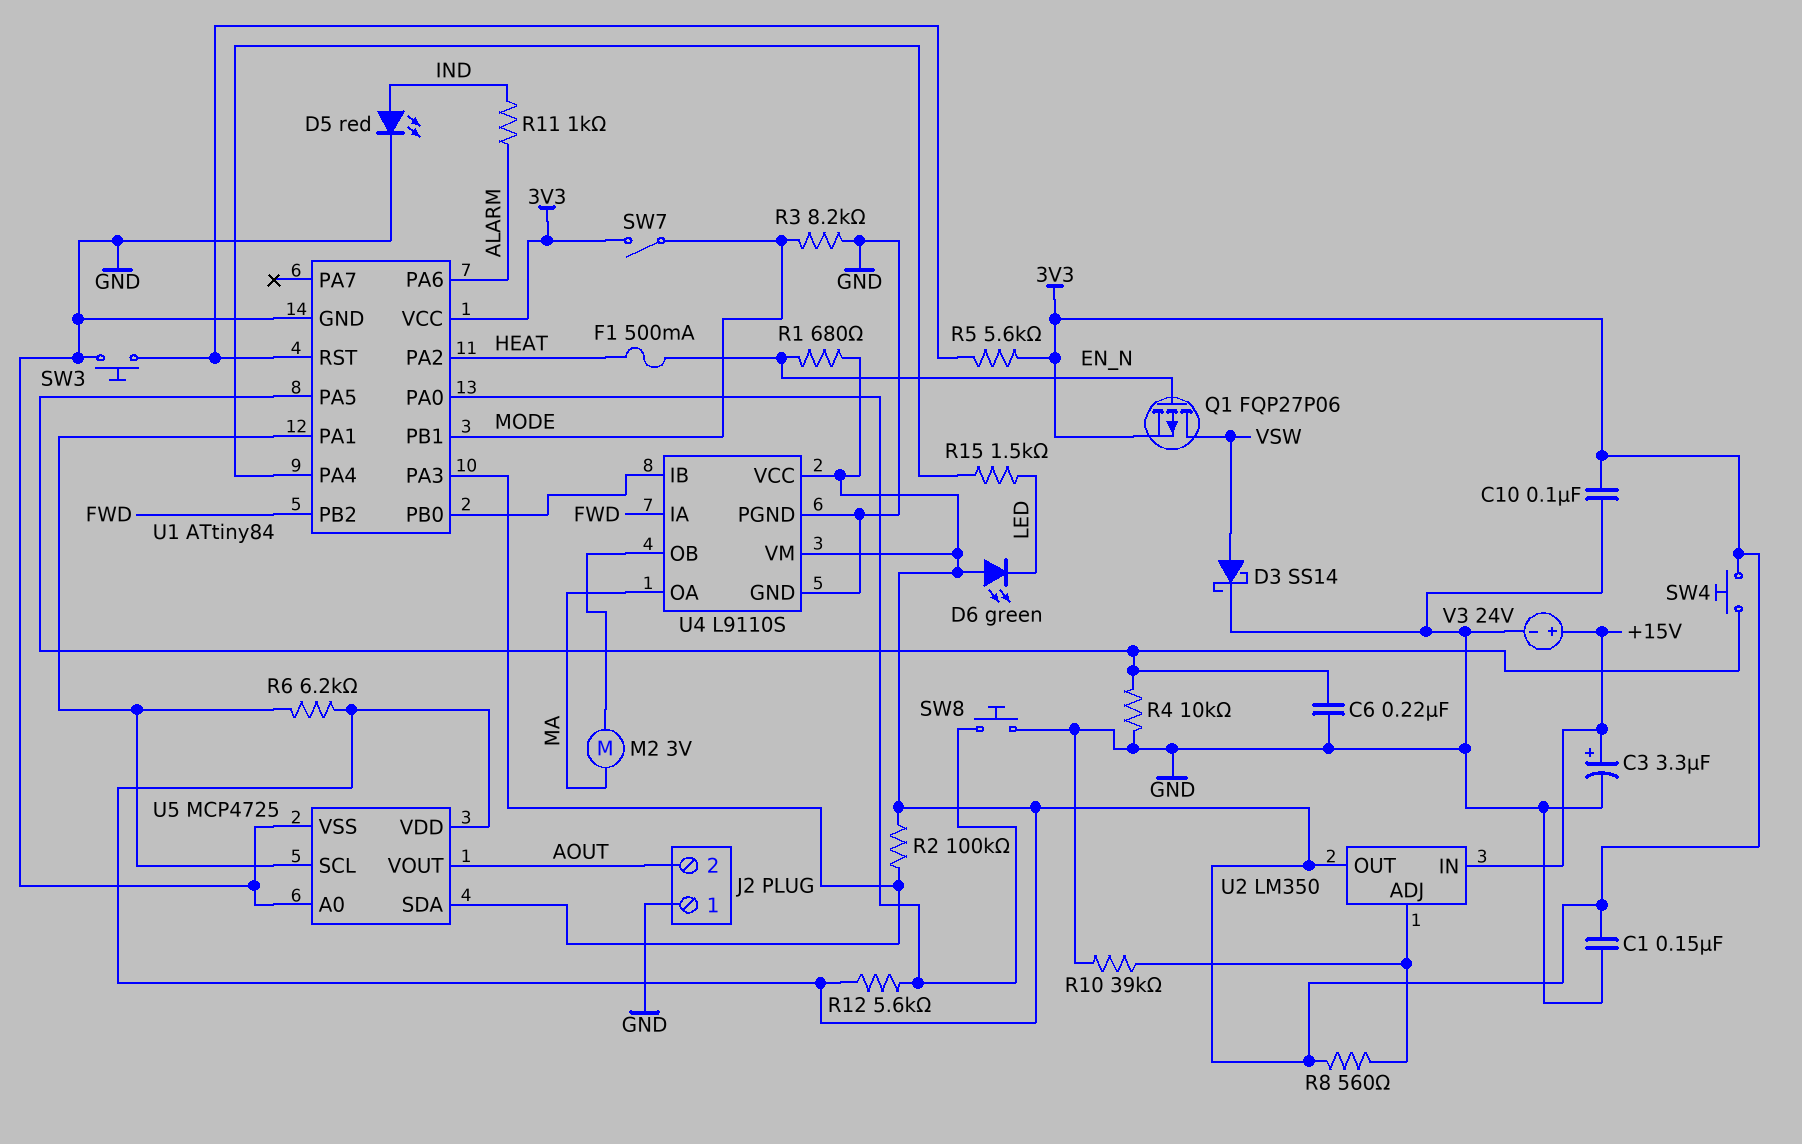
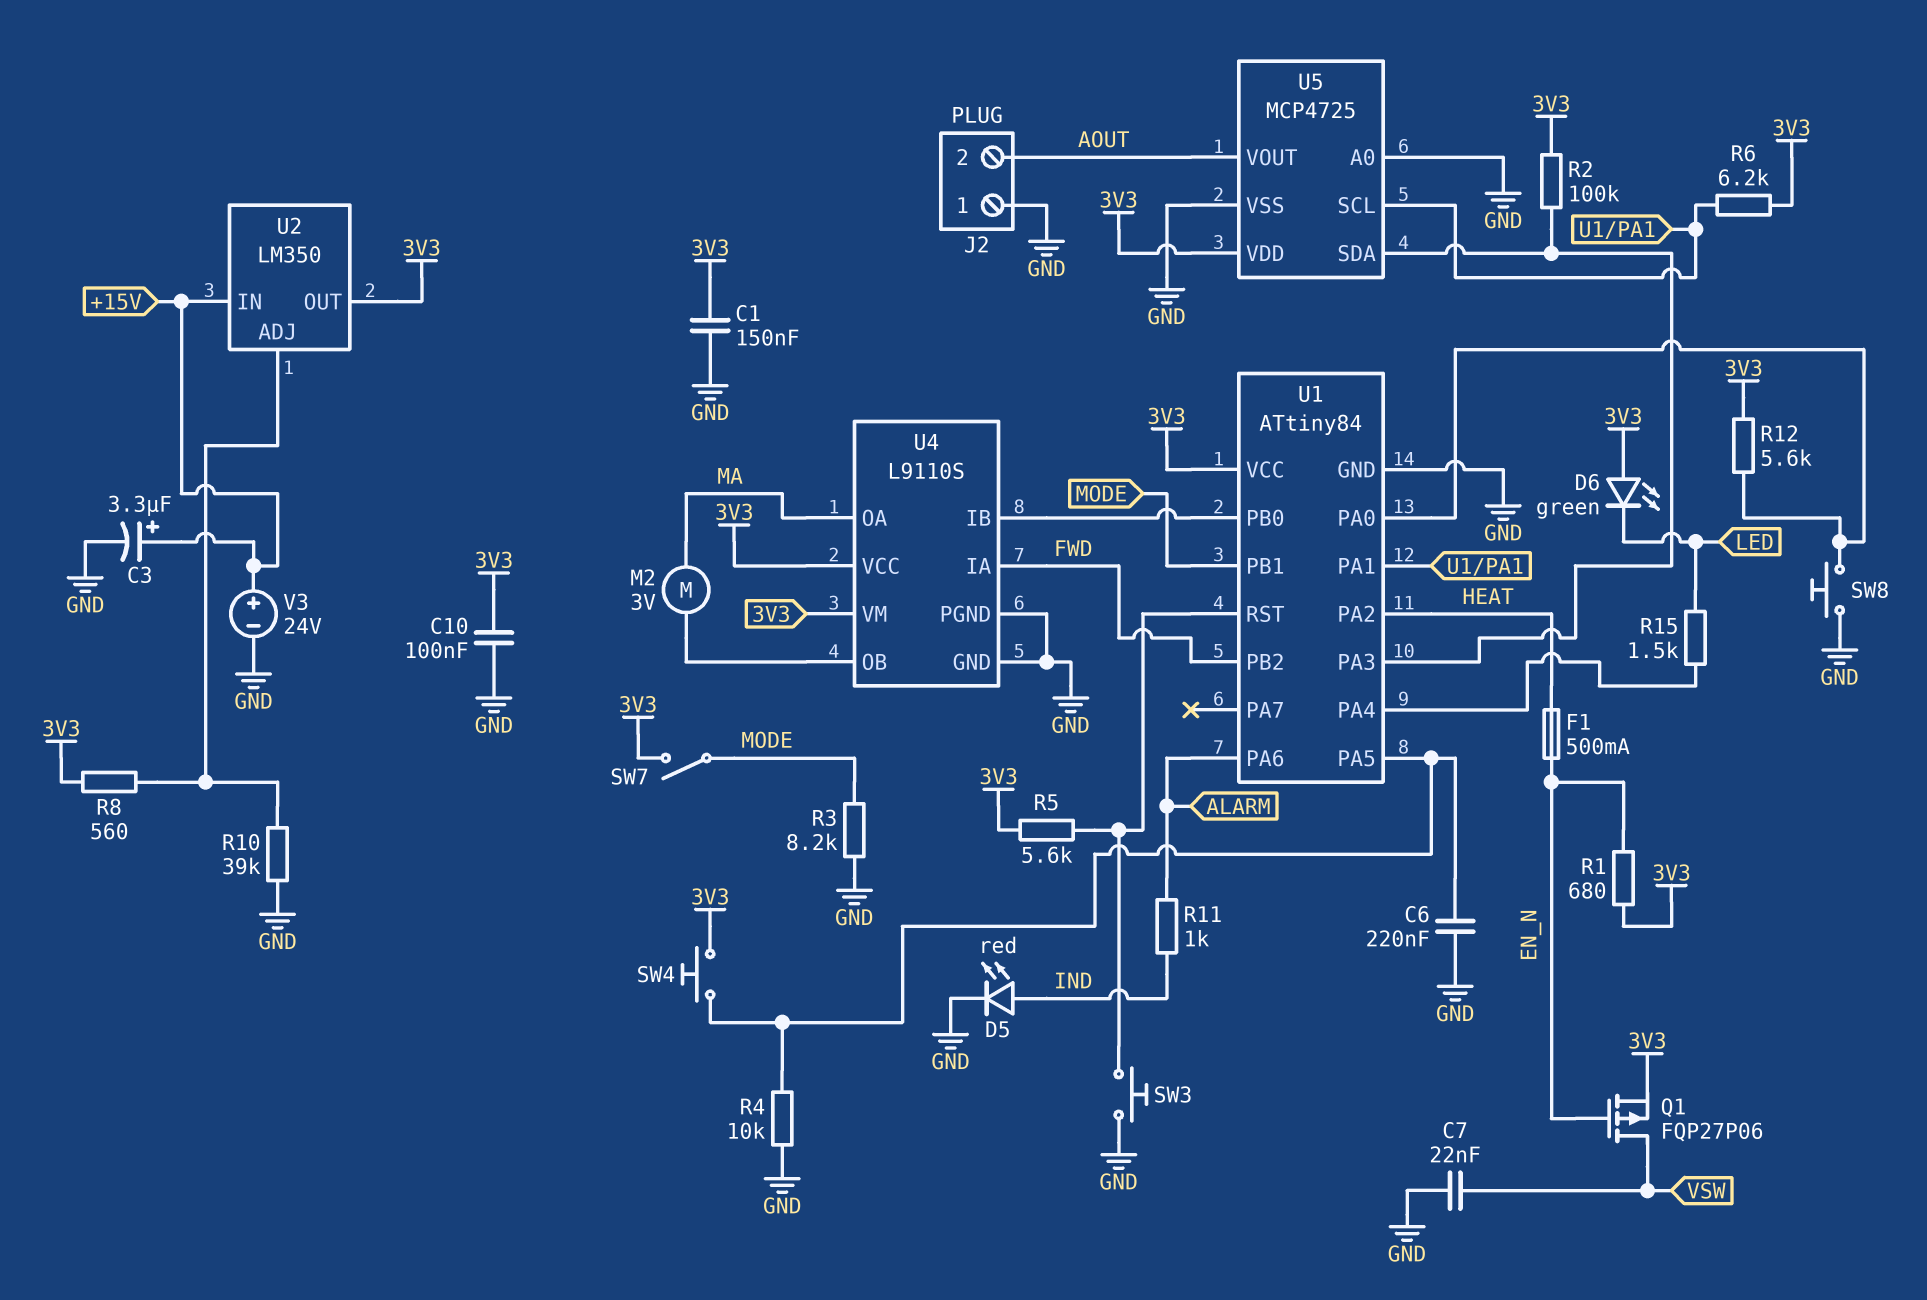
C7: none -> 22nF (GND, VSW)
D3: schottky SS14 (A VSW, K GND) -> none

